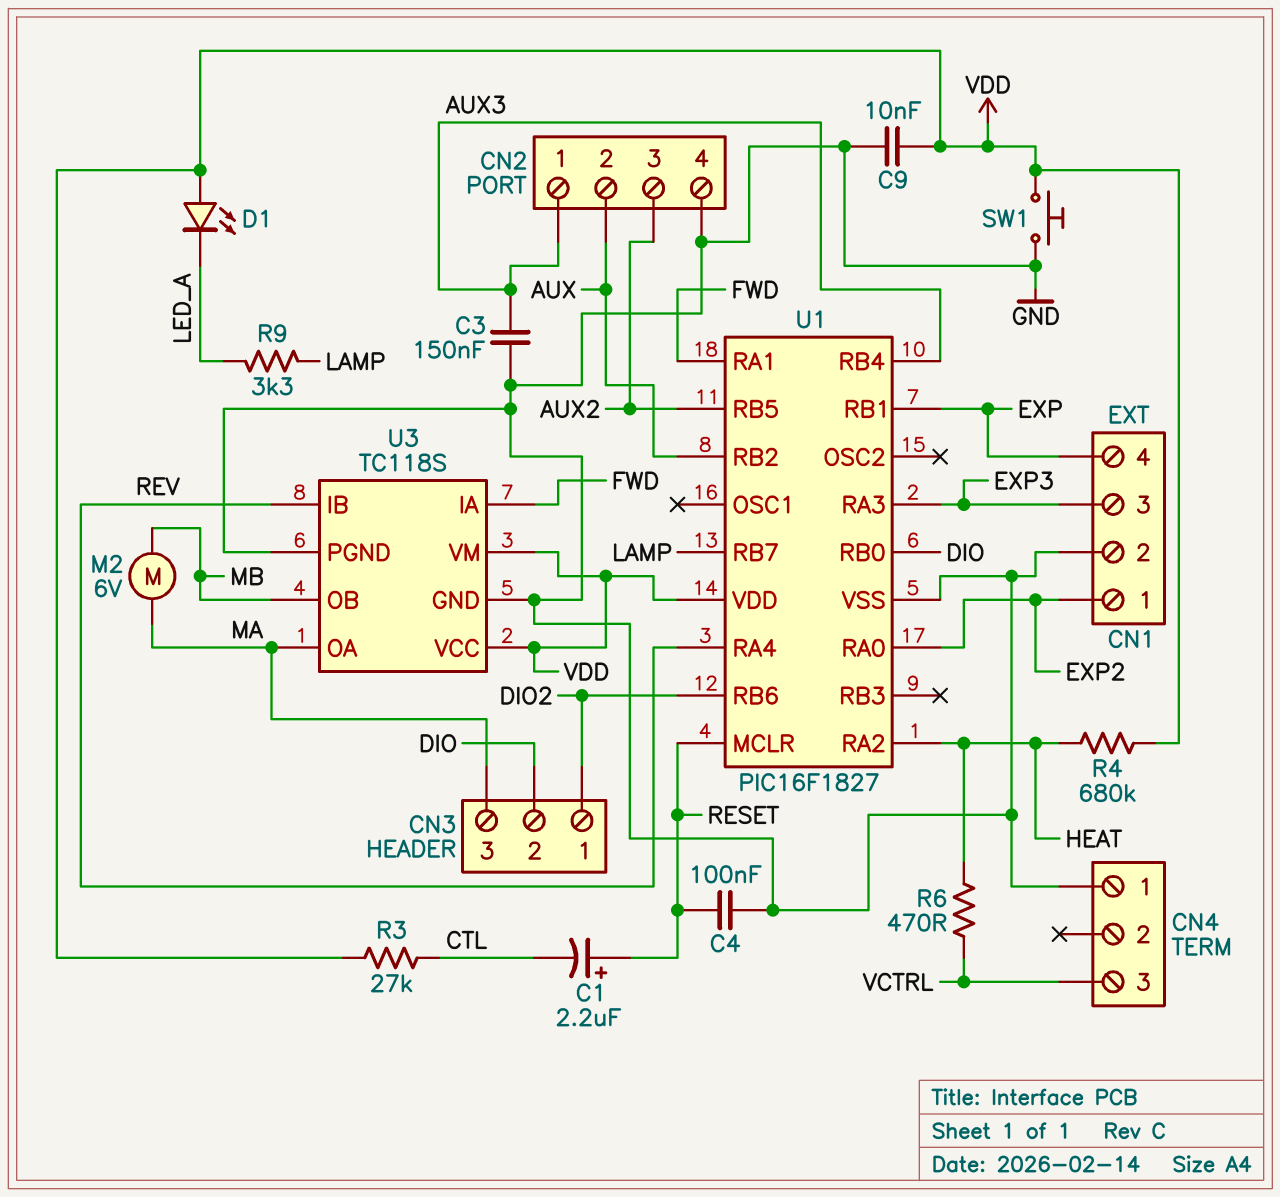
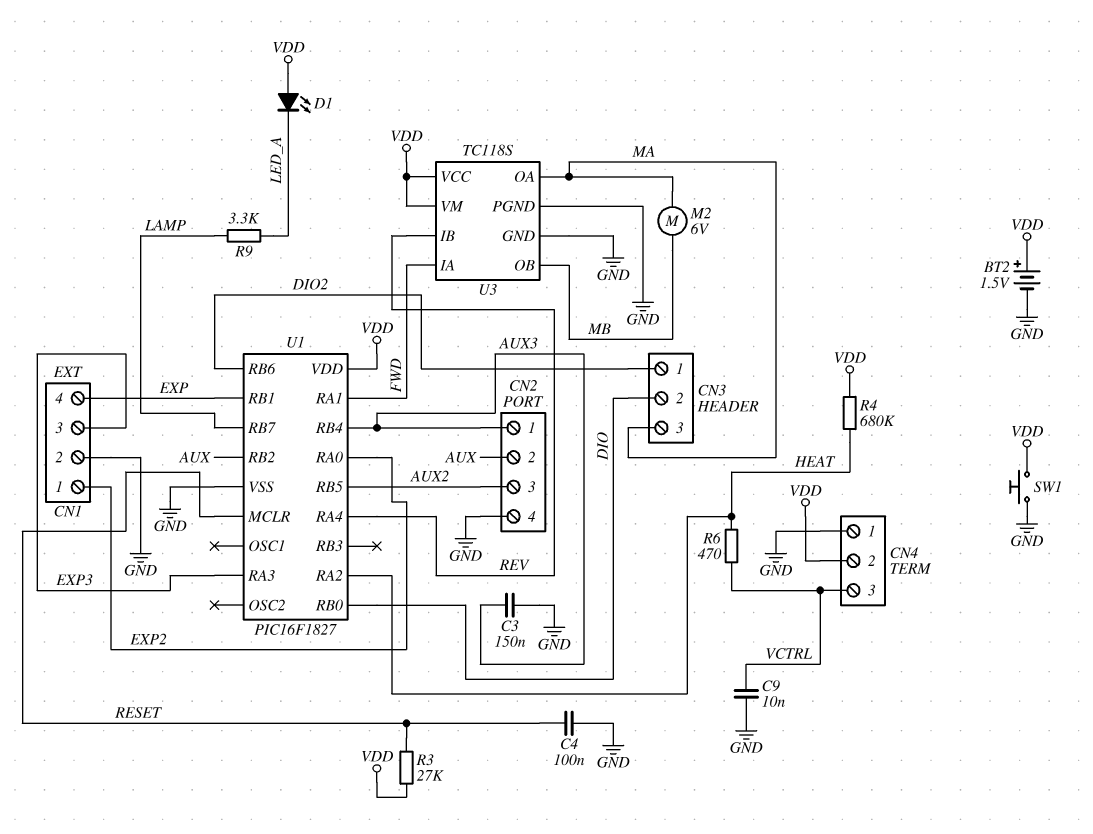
BT2: none -> 1.5V (plus VDD, minus GND)
C1: 2.2uF (plus RESET, minus CTL) -> none
C9: 10nF (GND, VDD) -> 10nF (GND, VCTRL)
CN4 pin 2: none -> VDD
R3: 27k (CTL, VDD) -> 27k (RESET, VDD)

